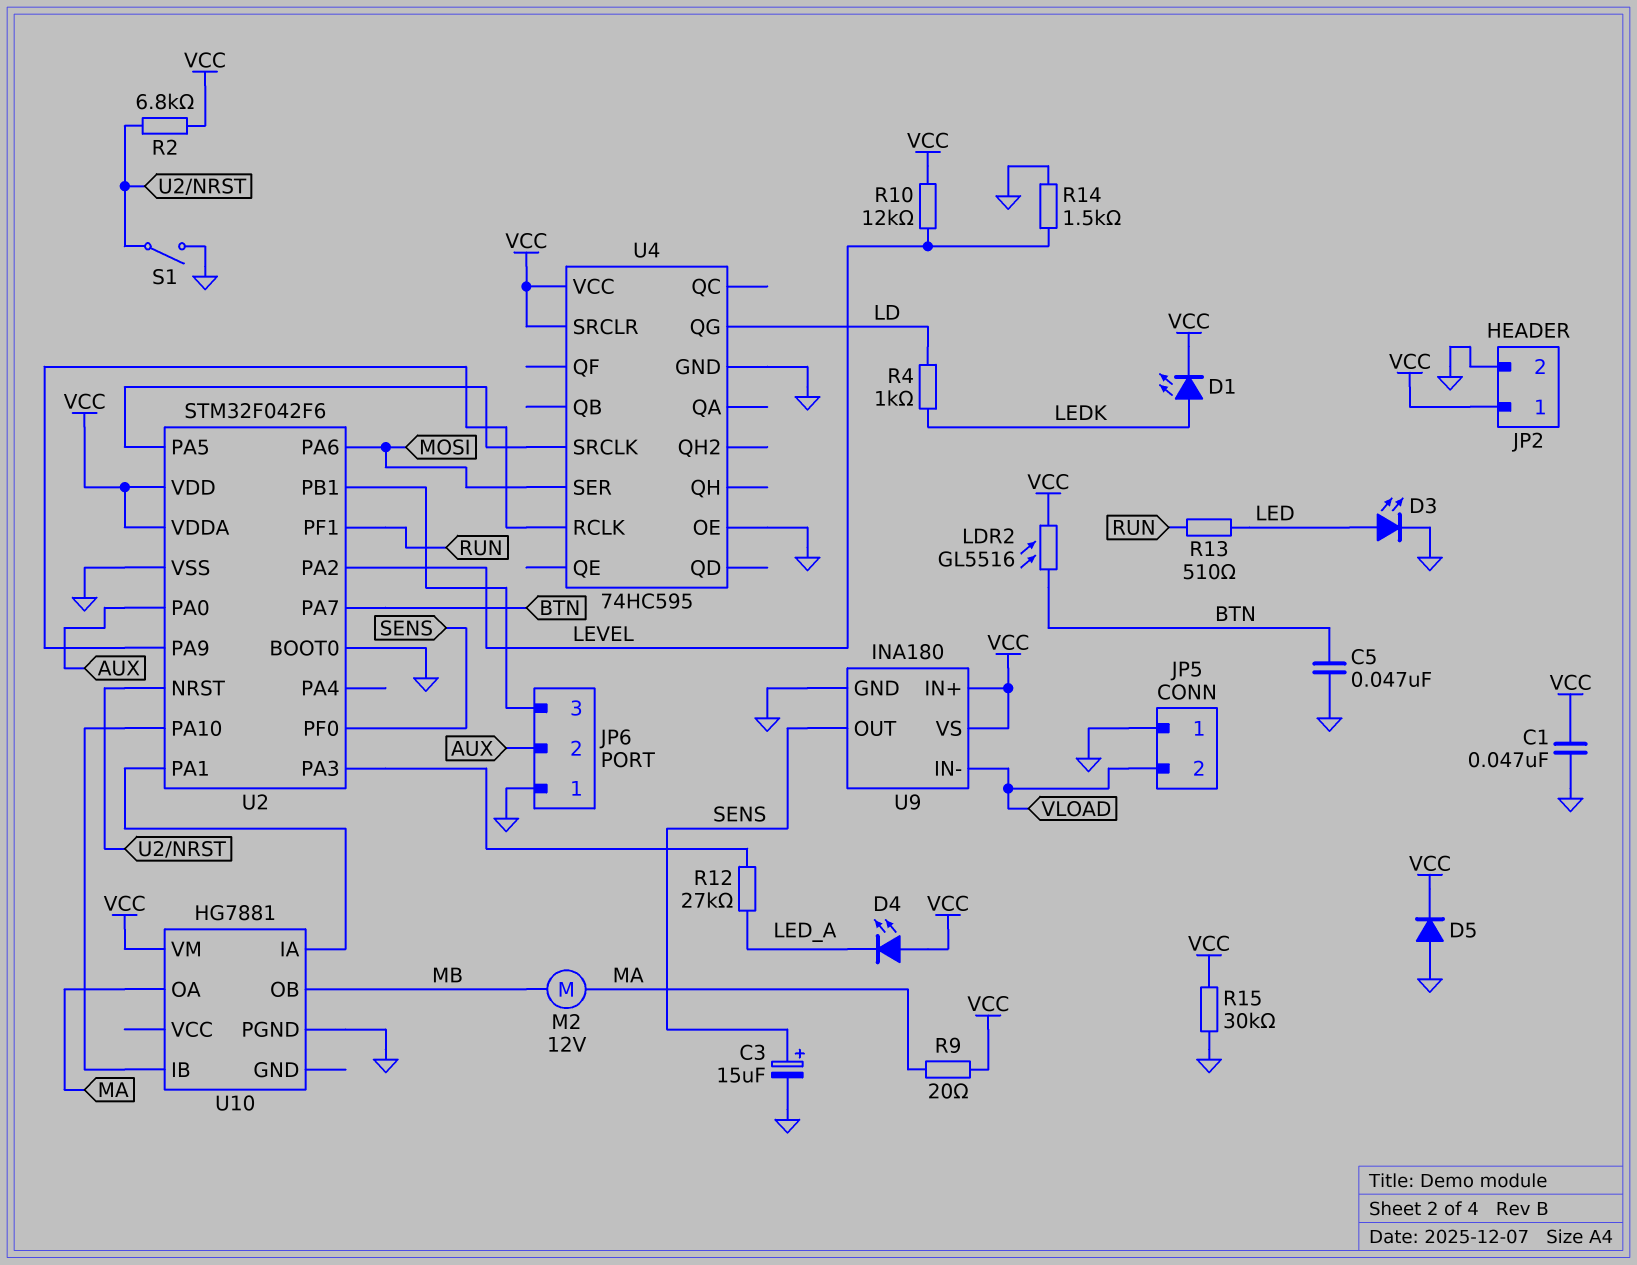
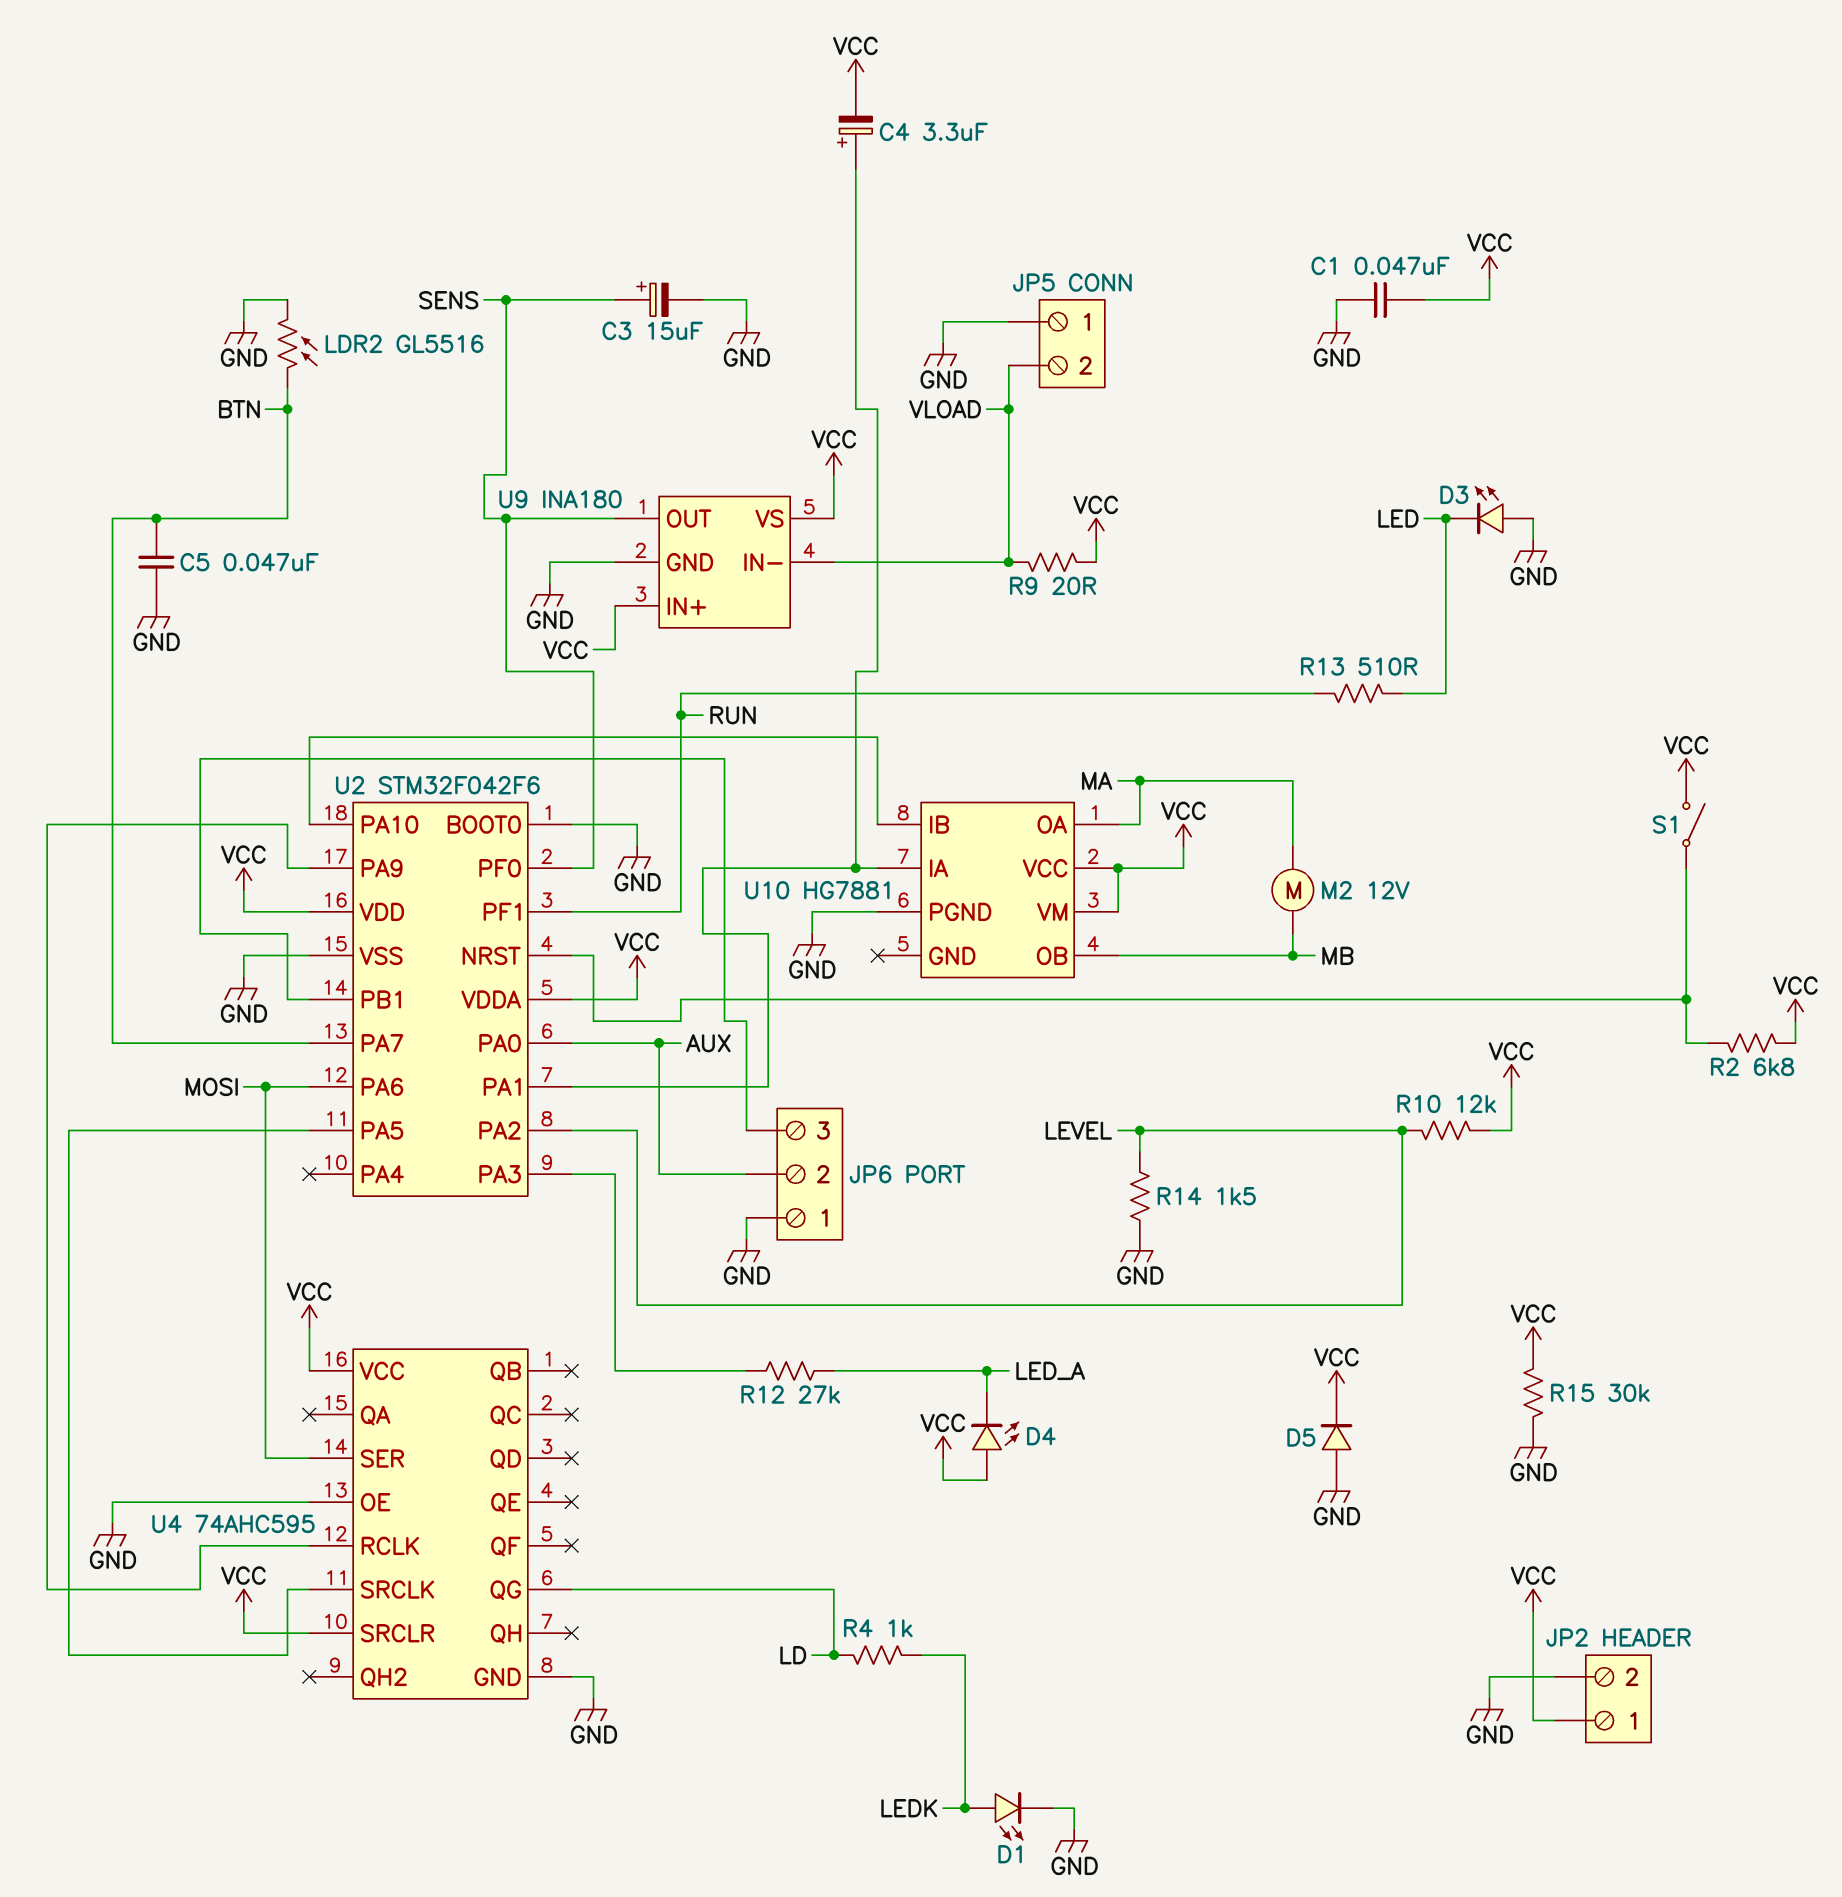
C4: none -> 3.3uF (plus U2/PA1, minus VCC)
D1: LED (A LEDK, K VCC) -> LED (A LEDK, K GND)
D3: LED (A LED, K GND) -> LED (A GND, K LED)
LDR2: GL5516 (BTN, VCC) -> GL5516 (BTN, GND)
R9: 20 (MA, VCC) -> 20 (VCC, VLOAD)
S1: switch (GND, U2/NRST) -> switch (U2/NRST, VCC)
U4: 74HC595 -> 74AHC595
U10 pin VCC: none -> VCC

